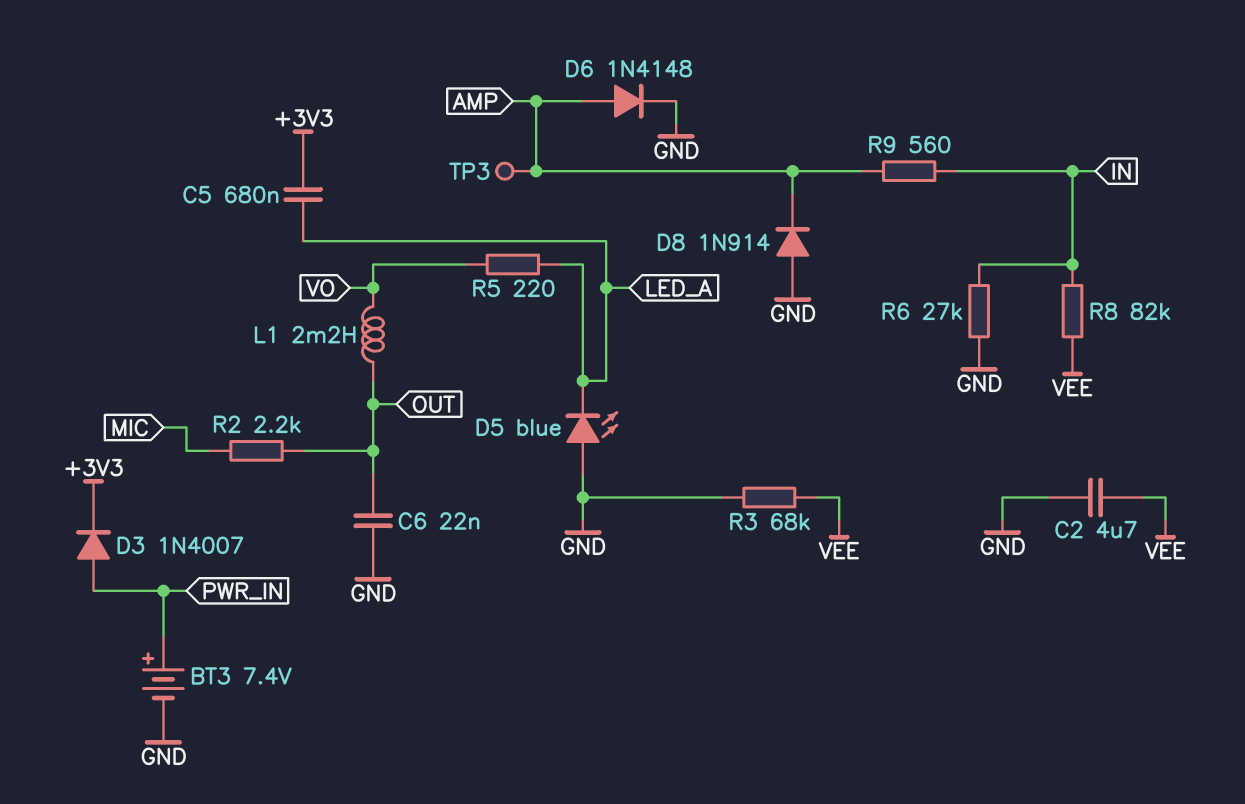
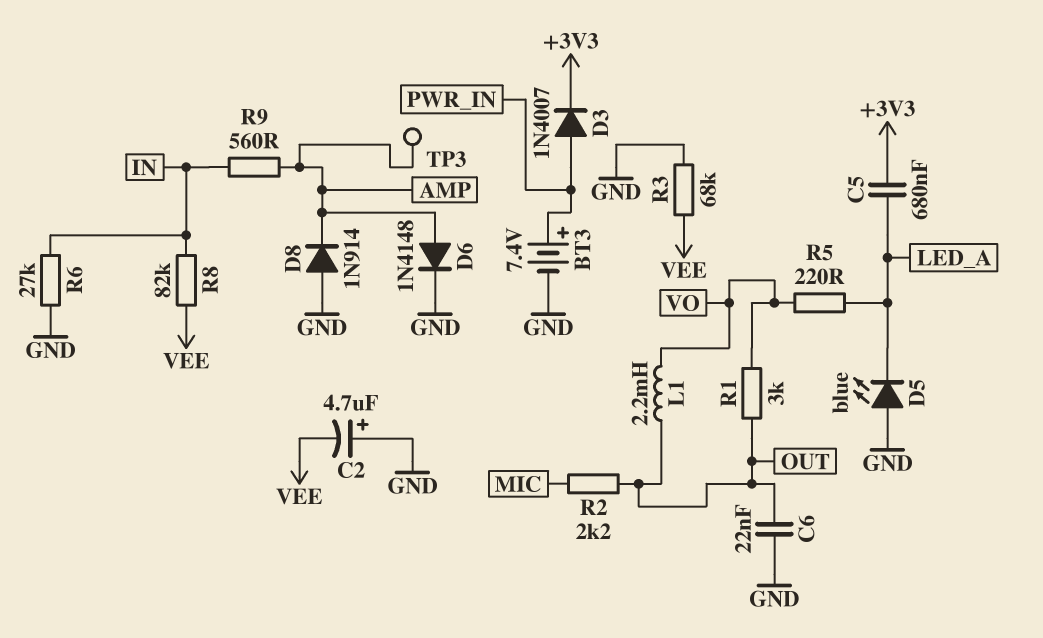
C2: 4.7uF (GND, VEE) -> 4.7uF (plus GND, minus VEE)
R1: none -> 3k (OUT, VO)

